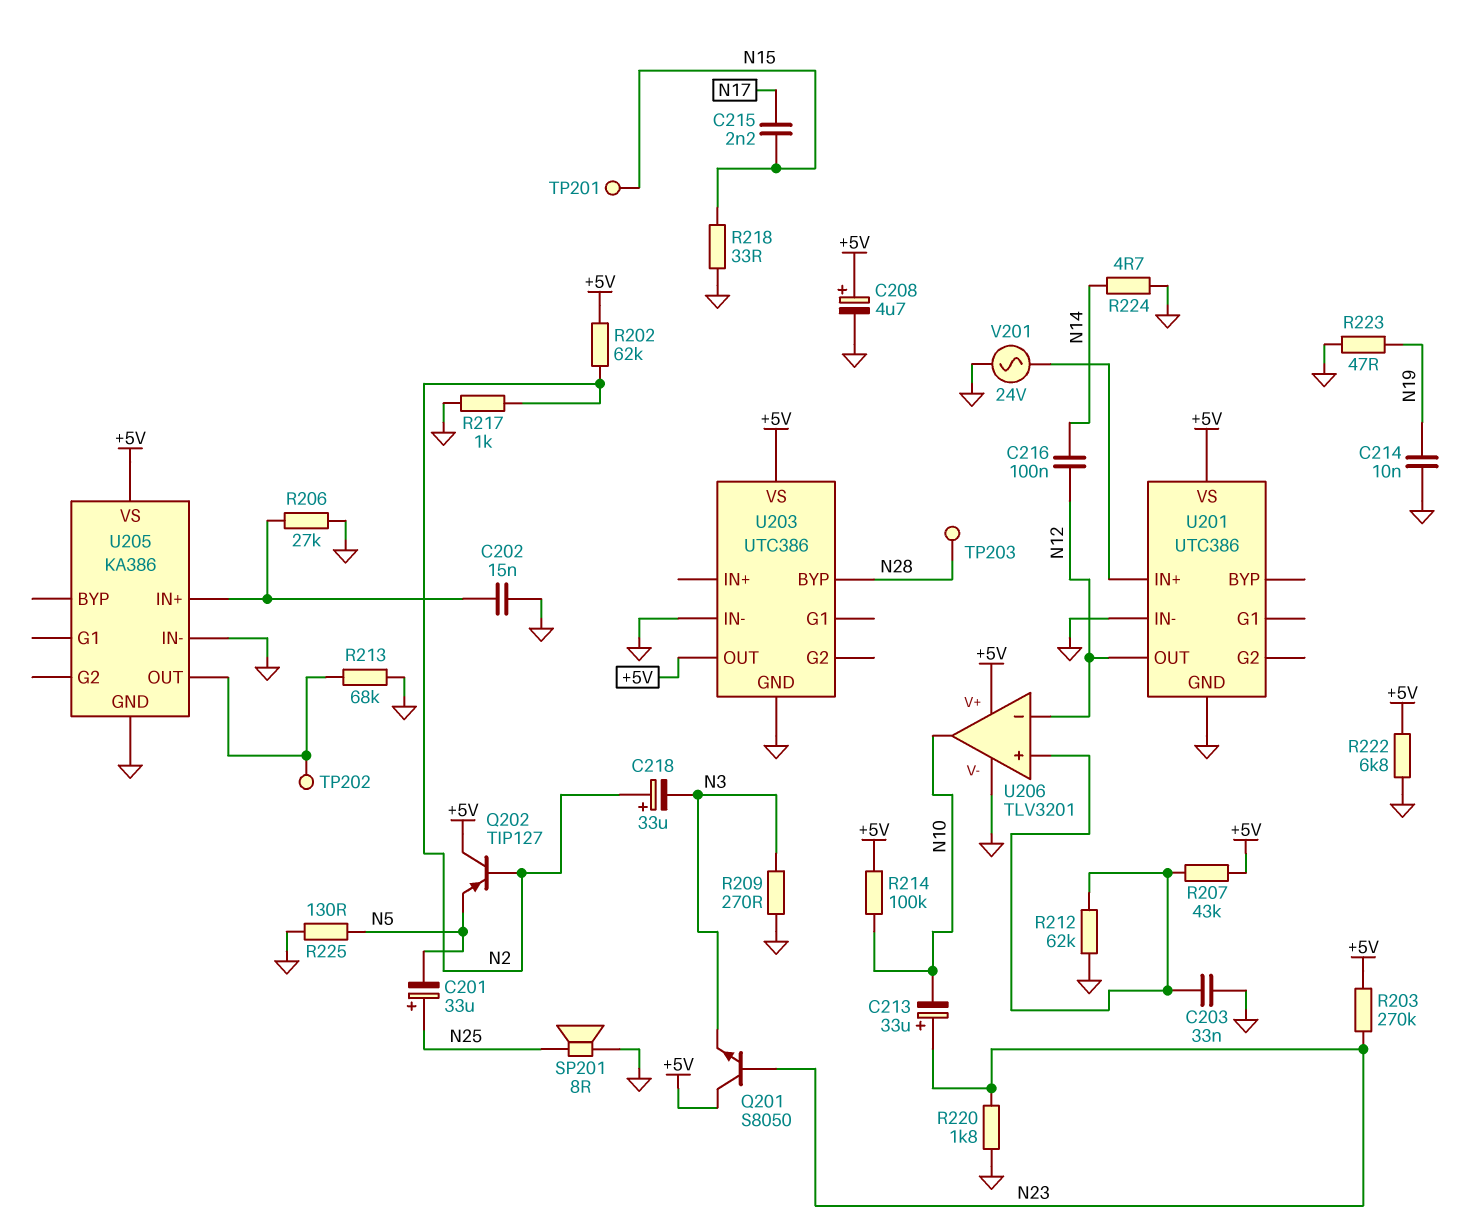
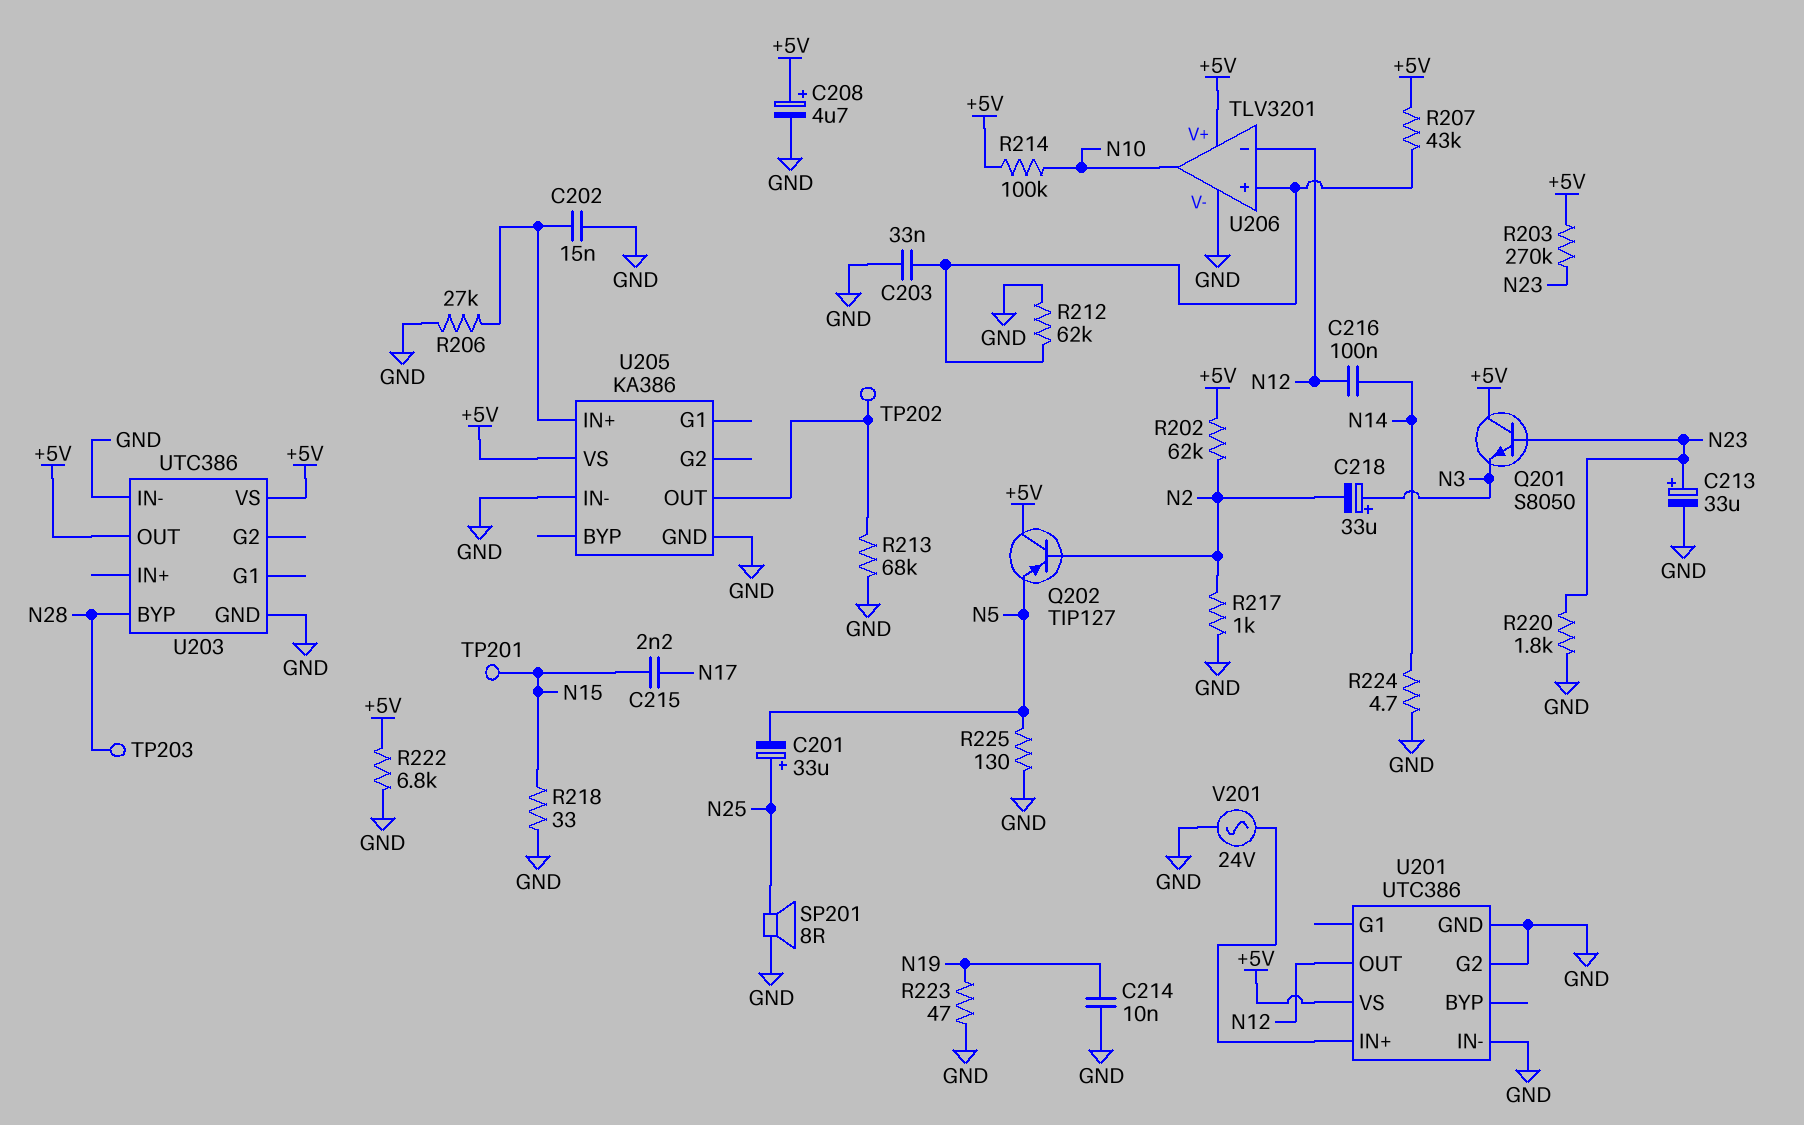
C213: 33uF (plus N23, minus N10) -> 33uF (plus N23, minus GND)
C218: 33uF (plus N2, minus N3) -> 33uF (plus N3, minus N2)
R209: 270 (GND, N3) -> none
U201 pin G2: none -> GND

